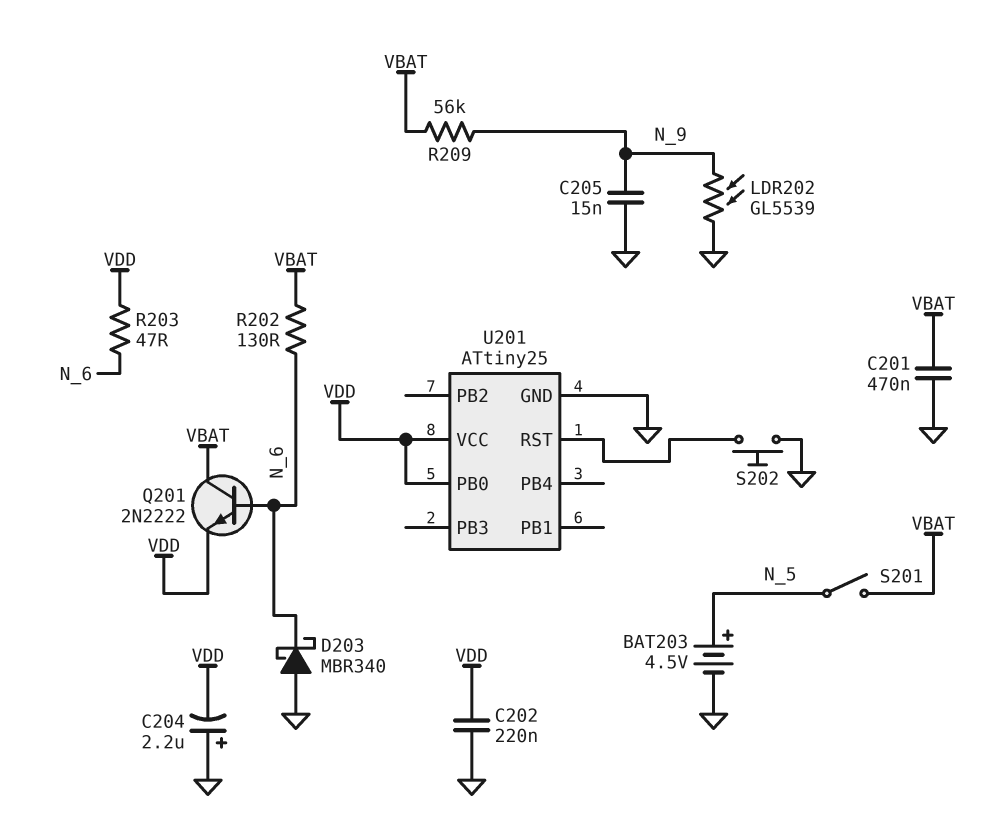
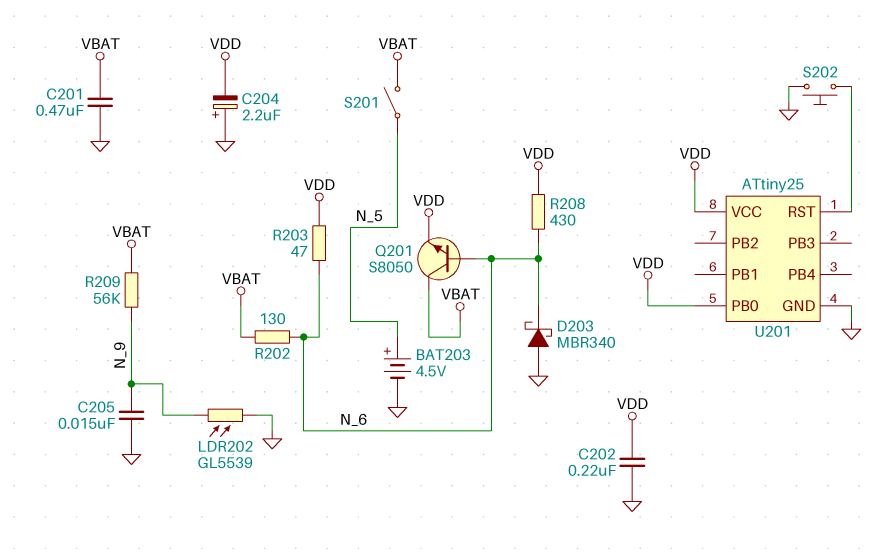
Q201: NPN 2N2222 (B N_6, C VBAT, E VDD) -> NPN S8050 (B N_6, C VBAT, E VDD)
R208: none -> 430 (N_6, VDD)

